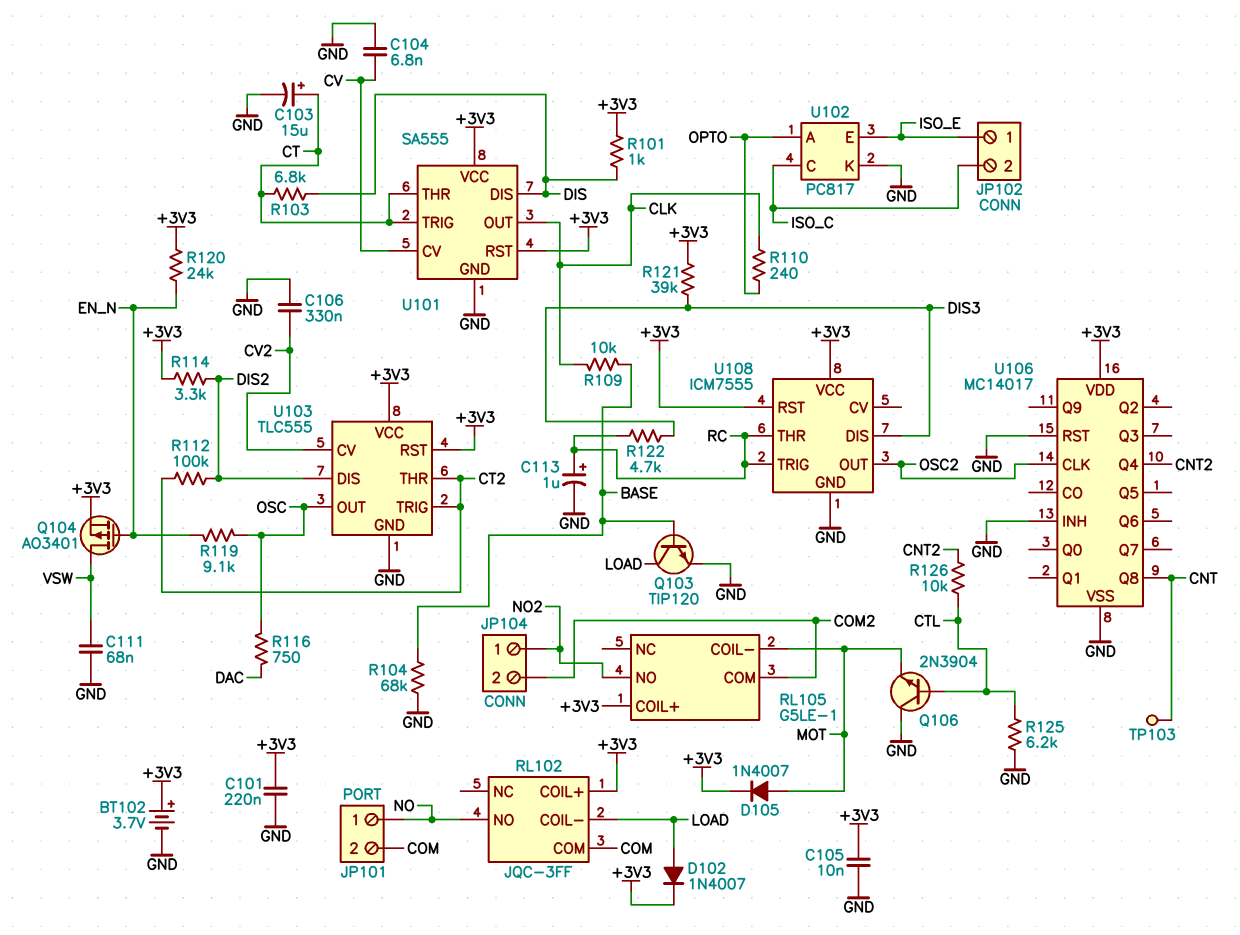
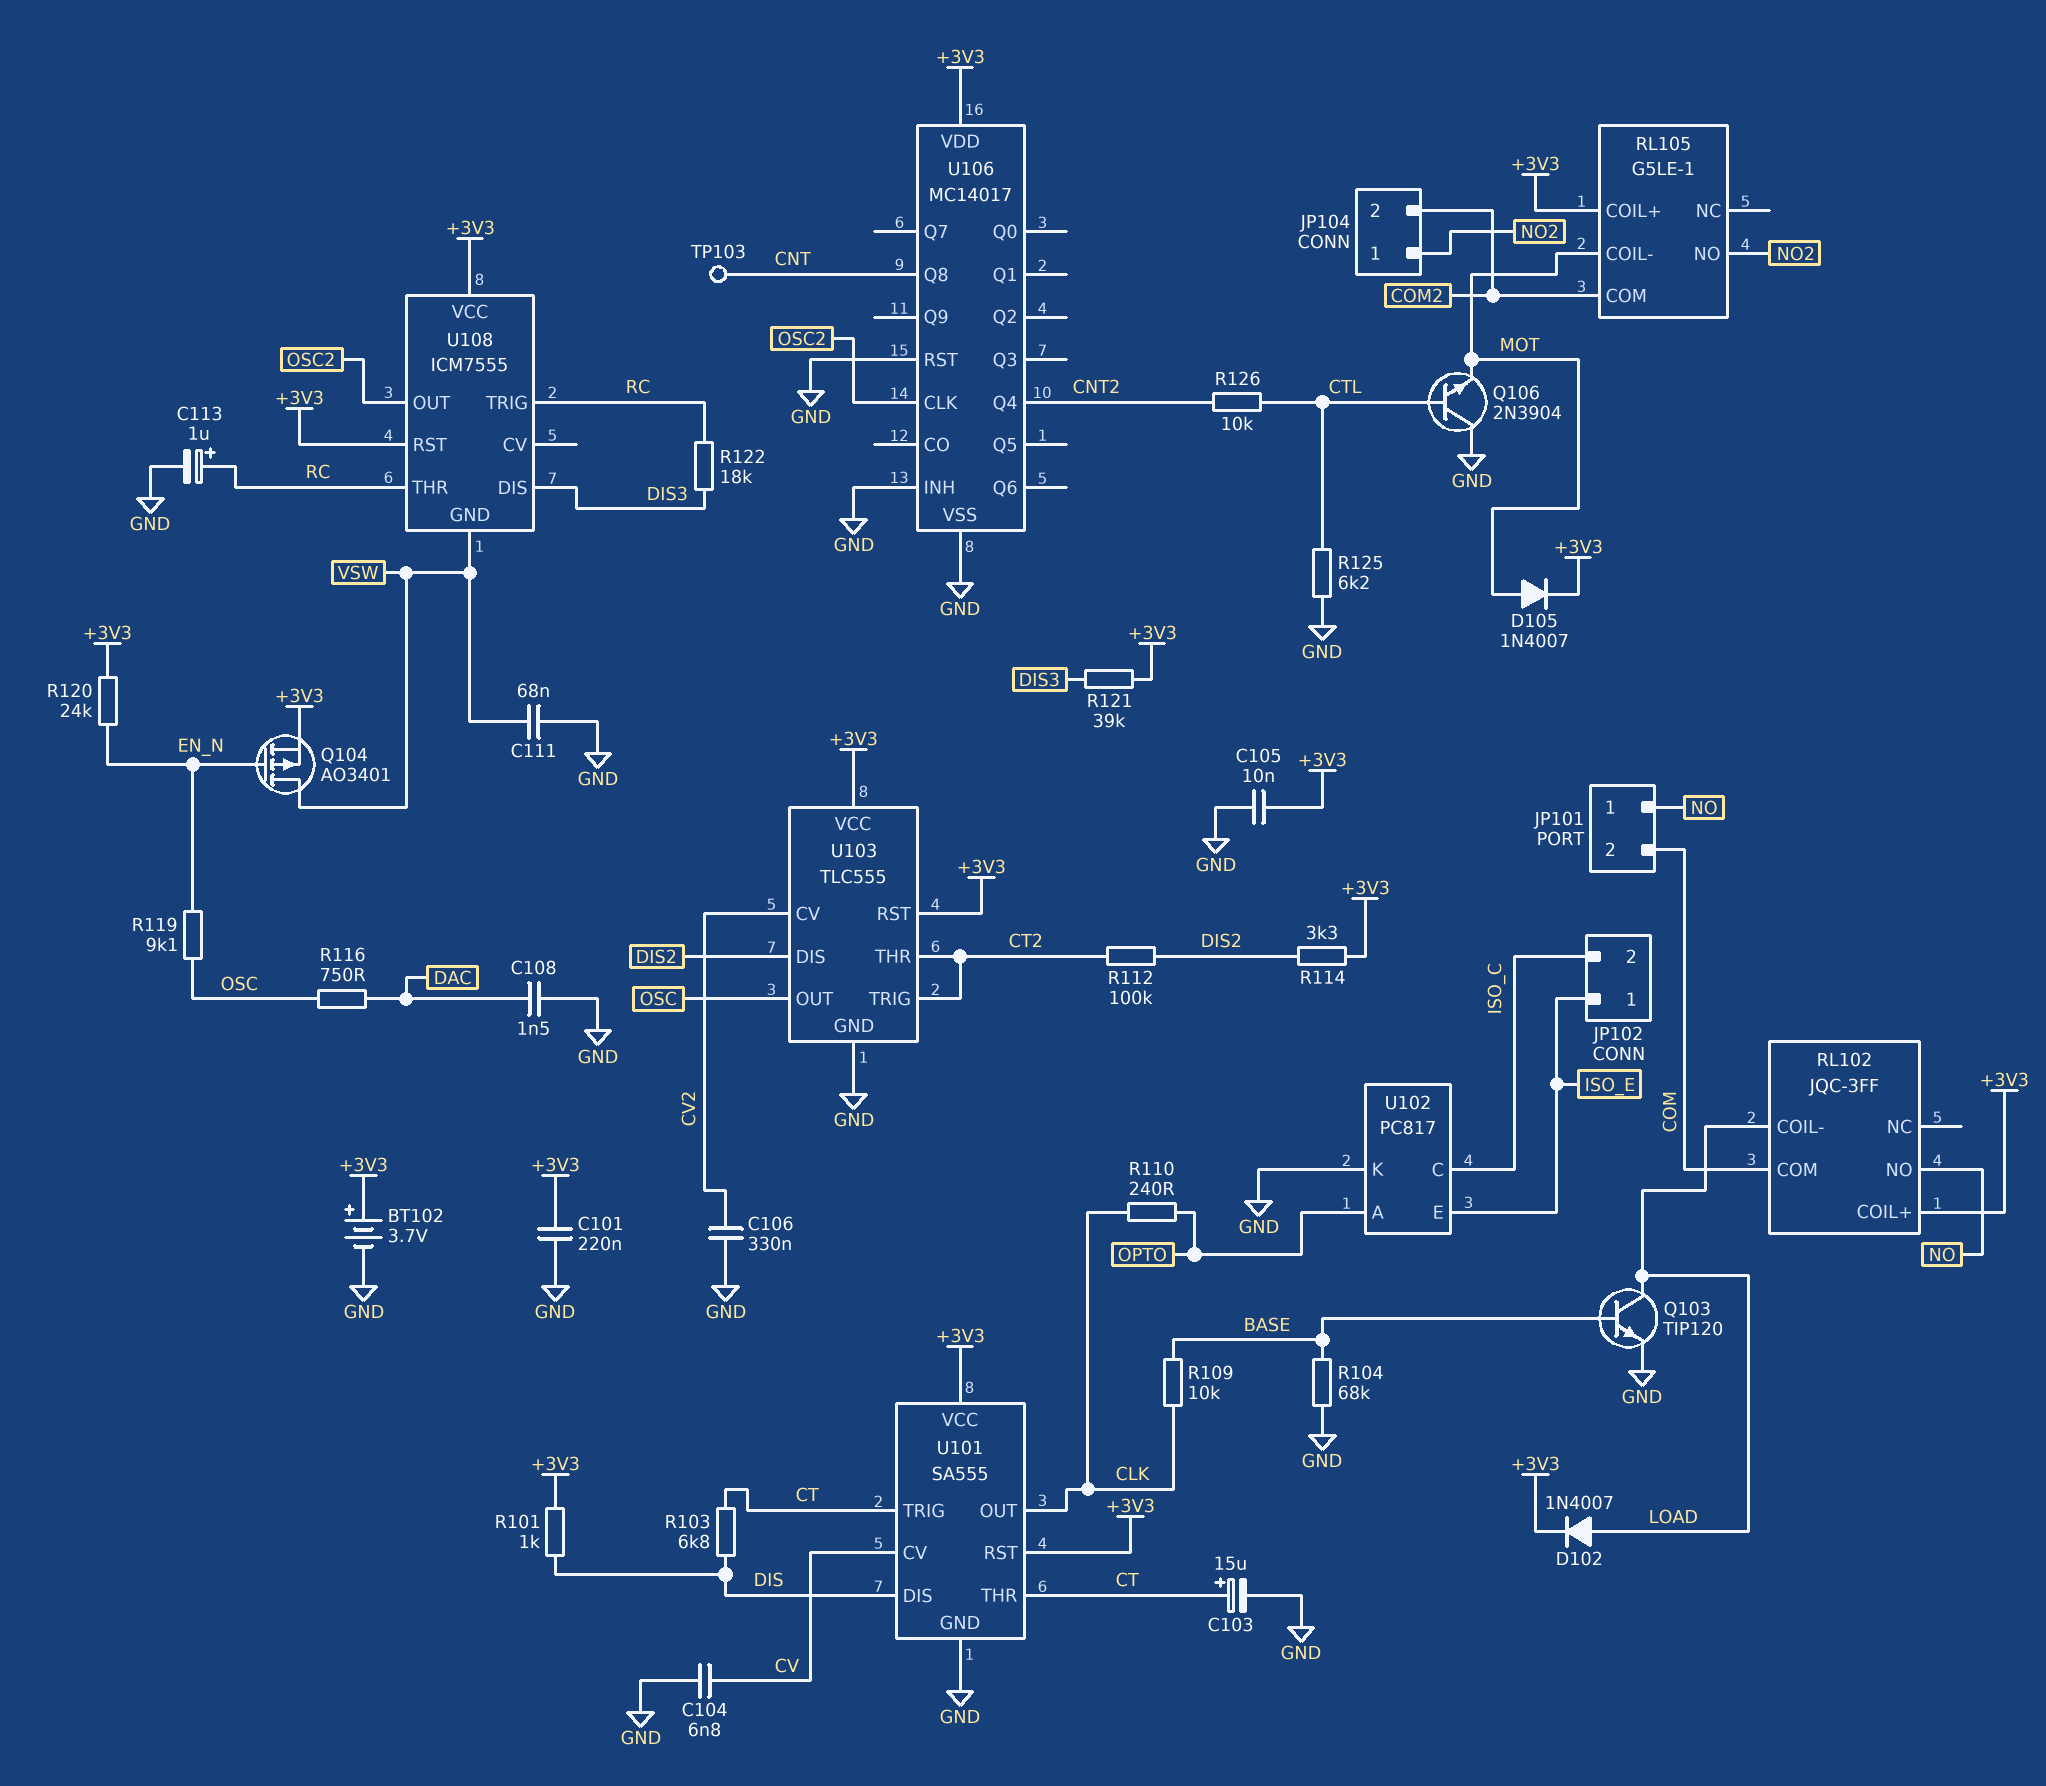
C108: none -> 1.5nF (DAC, GND)
R122: 4.7k (DIS3, RC) -> 18k (DIS3, RC)
U108 pin GND: GND -> VSW

